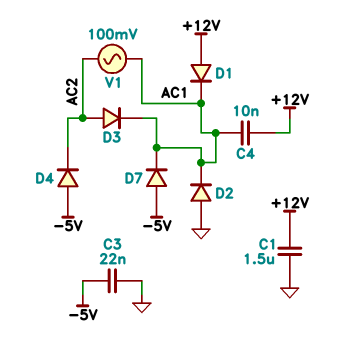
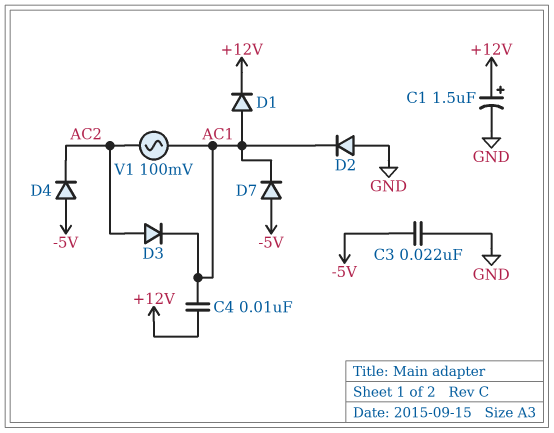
C1: 1.5uF (+12V, GND) -> 1.5uF (plus +12V, minus GND)
D1: diode (A +12V, K AC1) -> diode (A AC1, K +12V)

